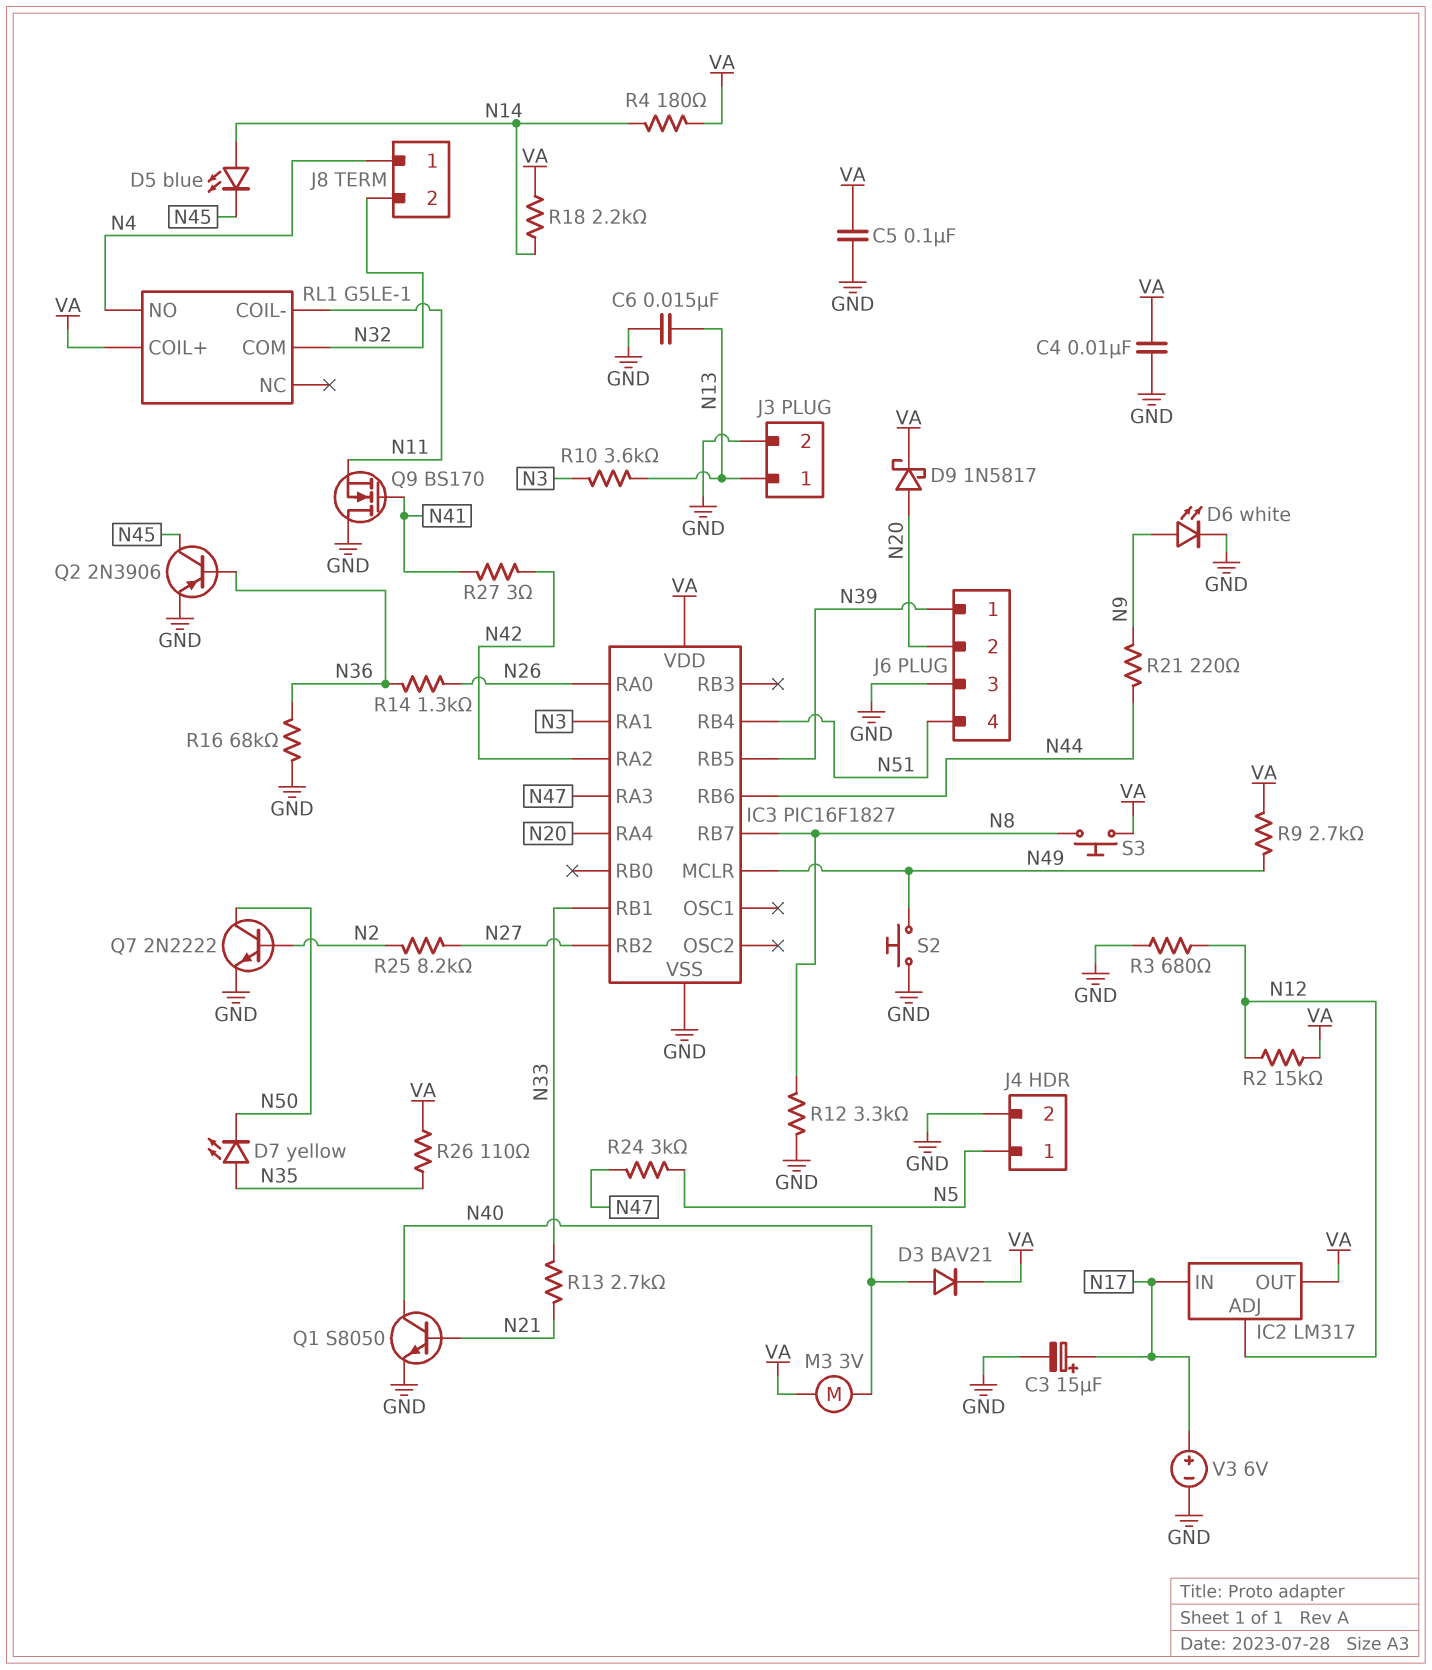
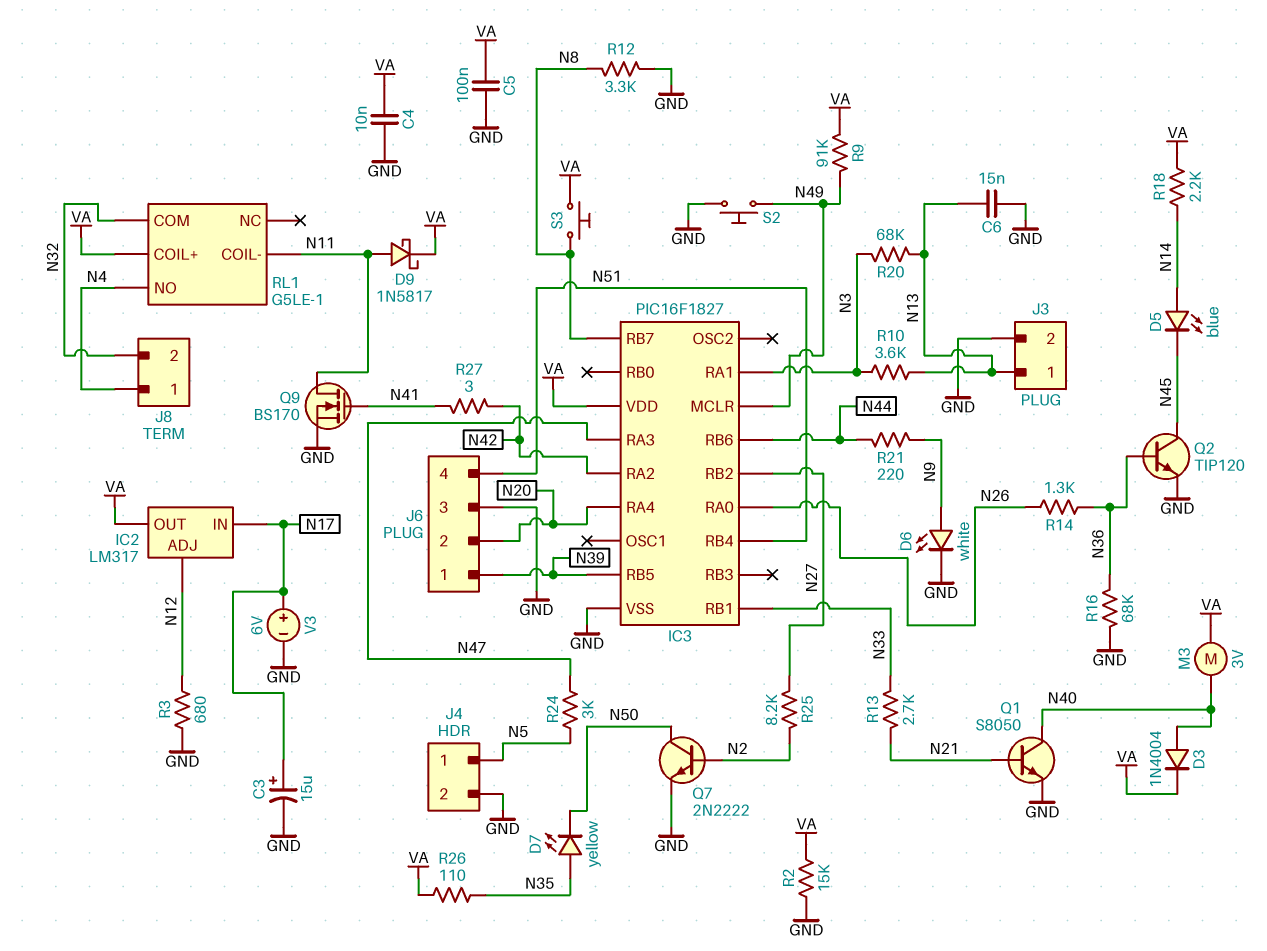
D3: diode BAV21 (A N40, K VA) -> diode 1N4004 (A N40, K VA)
D9: schottky 1N5817 (A N20, K VA) -> schottky 1N5817 (A N11, K VA)
Q2: PNP 2N3906 (B N36, C N45, E GND) -> NPN TIP120 (B N36, C N45, E GND)
Q9: NMOS BS170 (G N41, D GND, S N11) -> NMOS BS170 (G N41, D N11, S GND)
R2: 15k (N12, VA) -> 15k (GND, VA)
R4: 180 (N14, VA) -> none
R9: 2.7k (N49, VA) -> 91k (N49, VA)
R20: none -> 68k (N3, N13)

